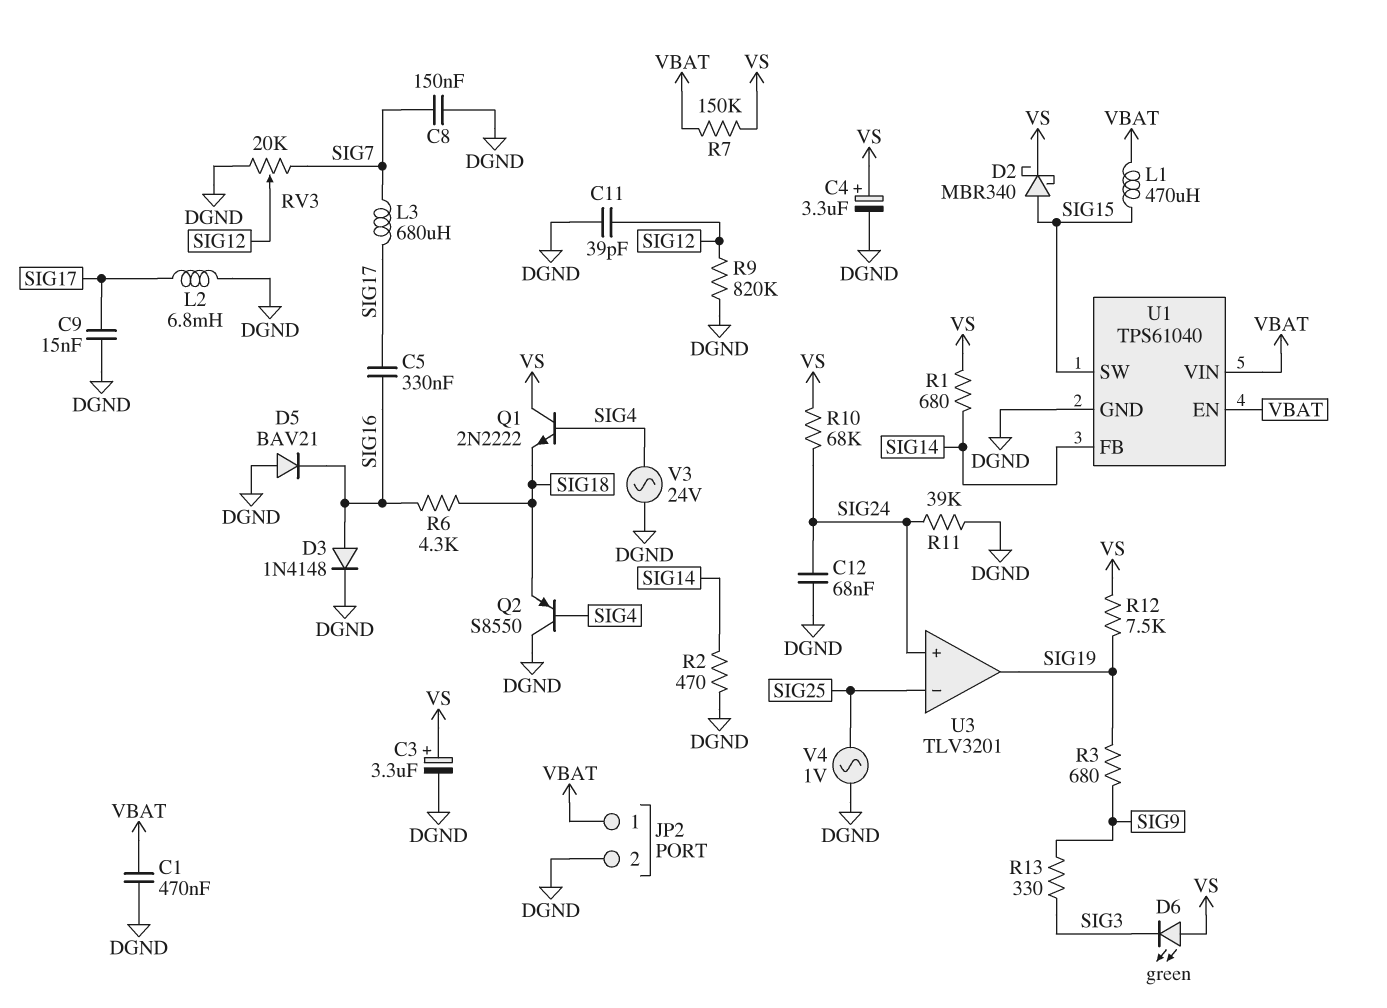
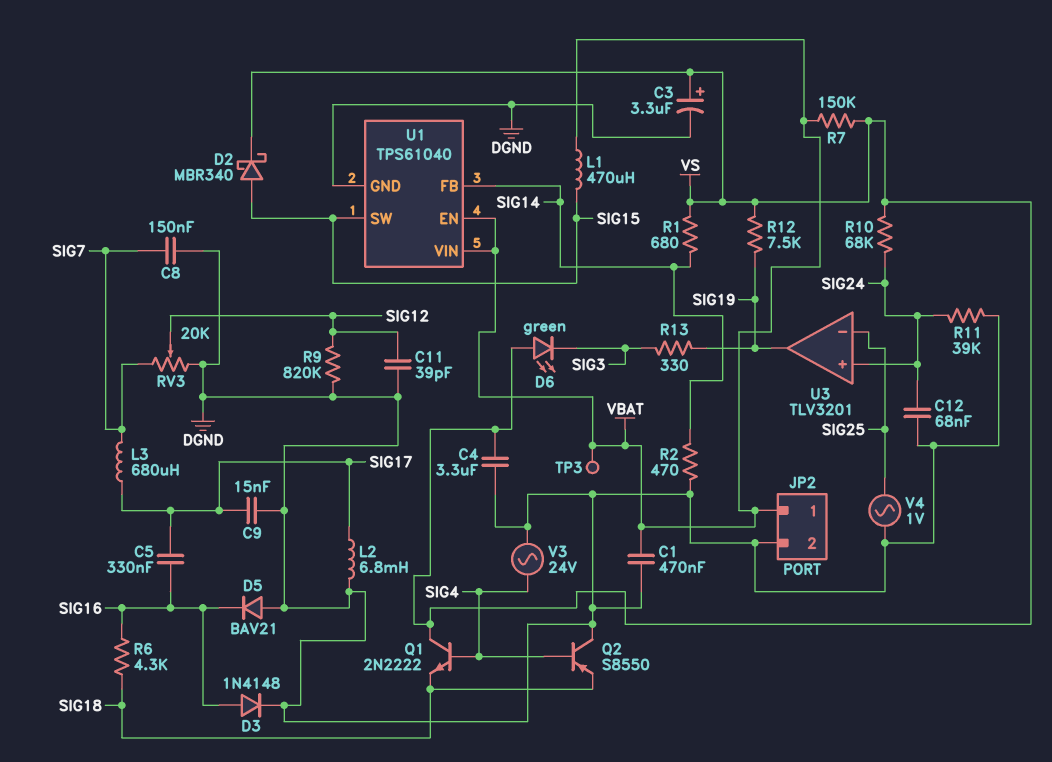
C4: 3.3uF (plus VS, minus DGND) -> 3.3uF (DGND, VS)
R3: 680 (SIG9, SIG19) -> none
R13: 330 (SIG3, SIG9) -> 330 (SIG3, SIG19)
TP3: none -> test point (VBAT)

